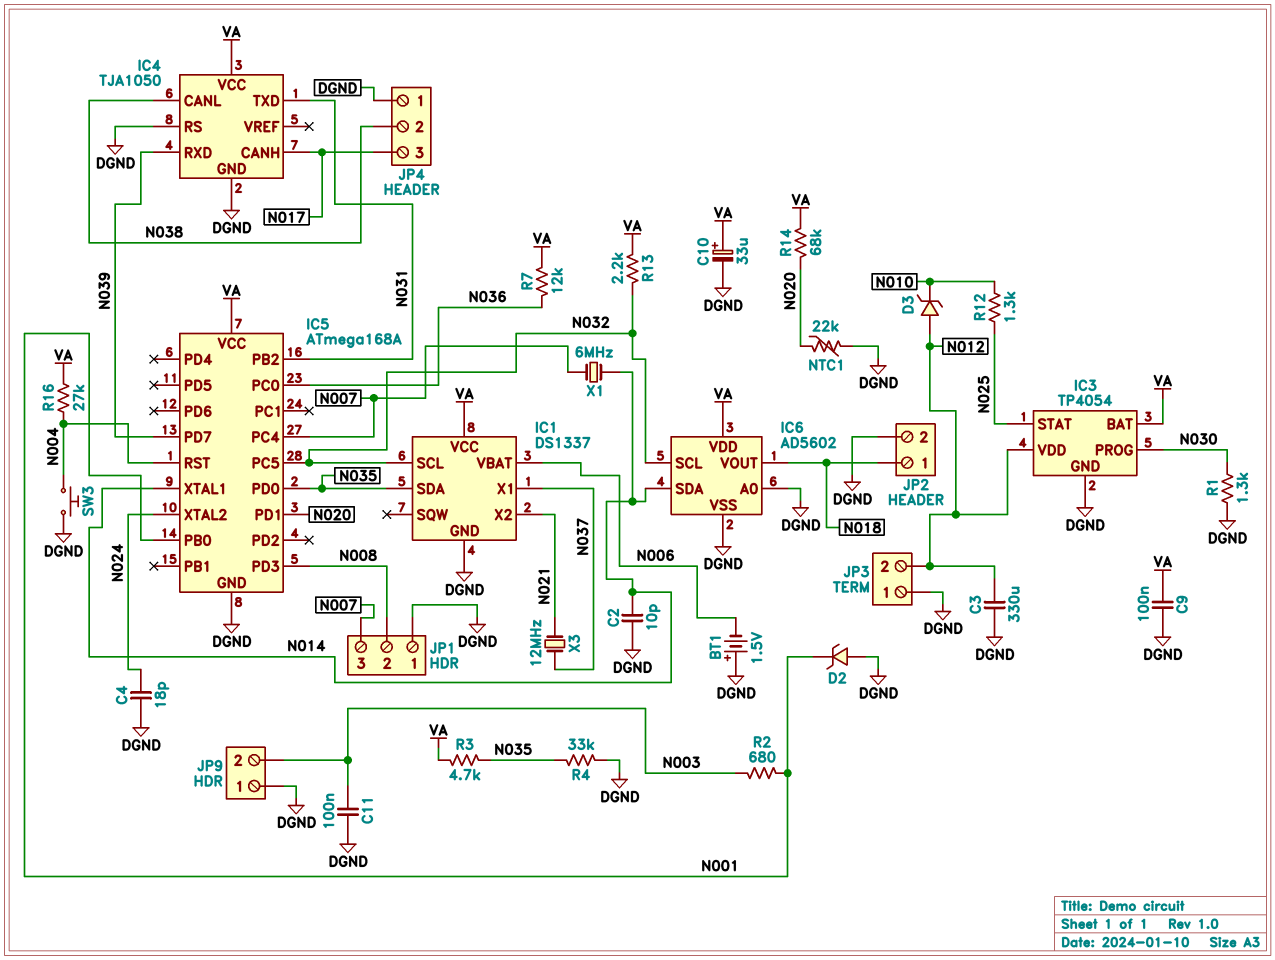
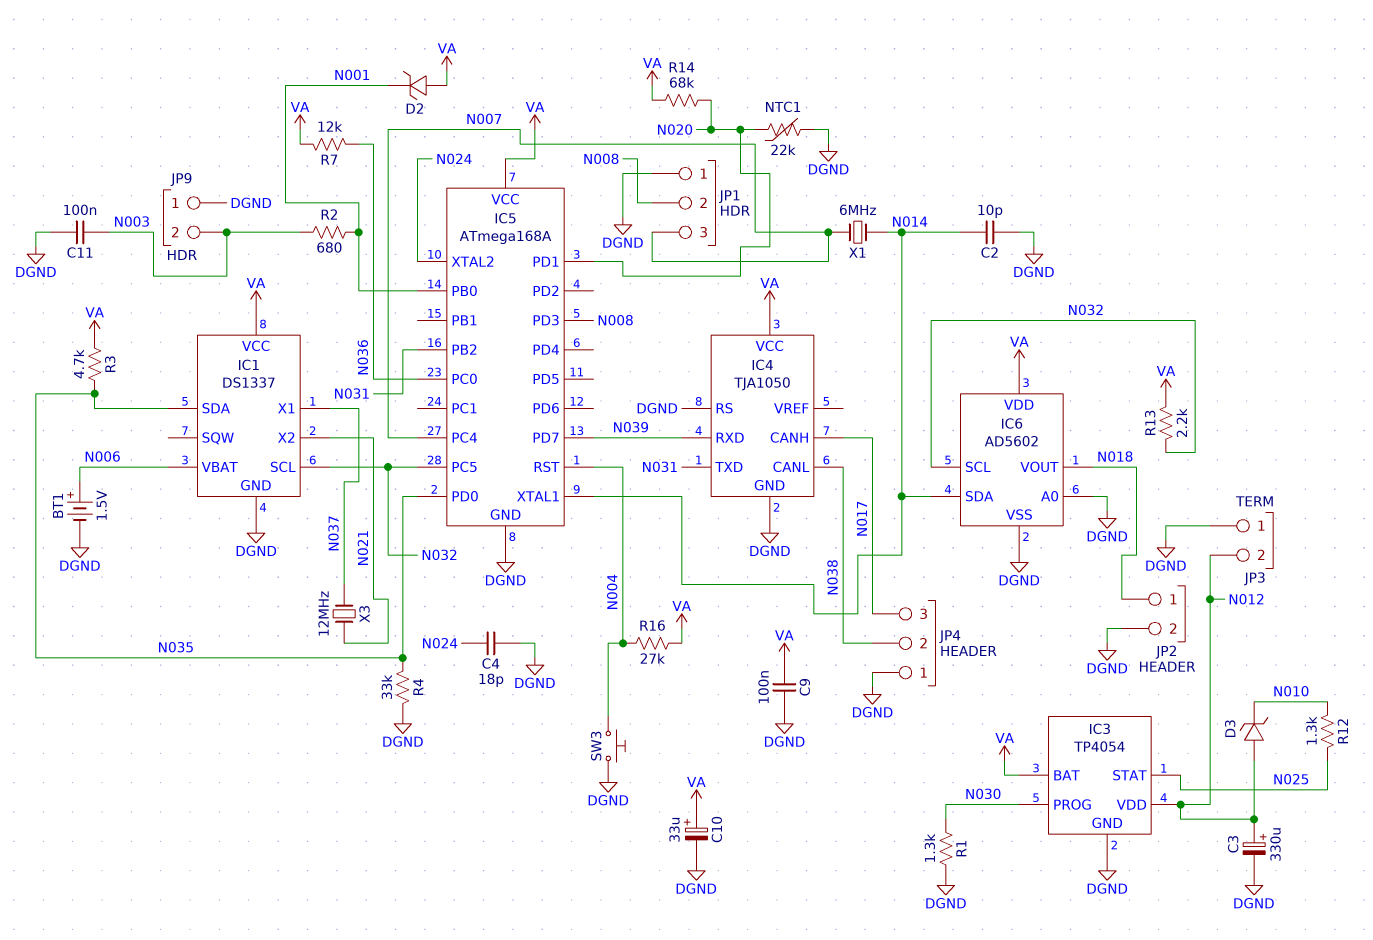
BT1: 1.5V (plus DGND, minus N006) -> 1.5V (plus N006, minus DGND)
C3: 330uF (DGND, N012) -> 330uF (plus N012, minus DGND)
D2: zener (A DGND, K N001) -> zener (A VA, K N001)

